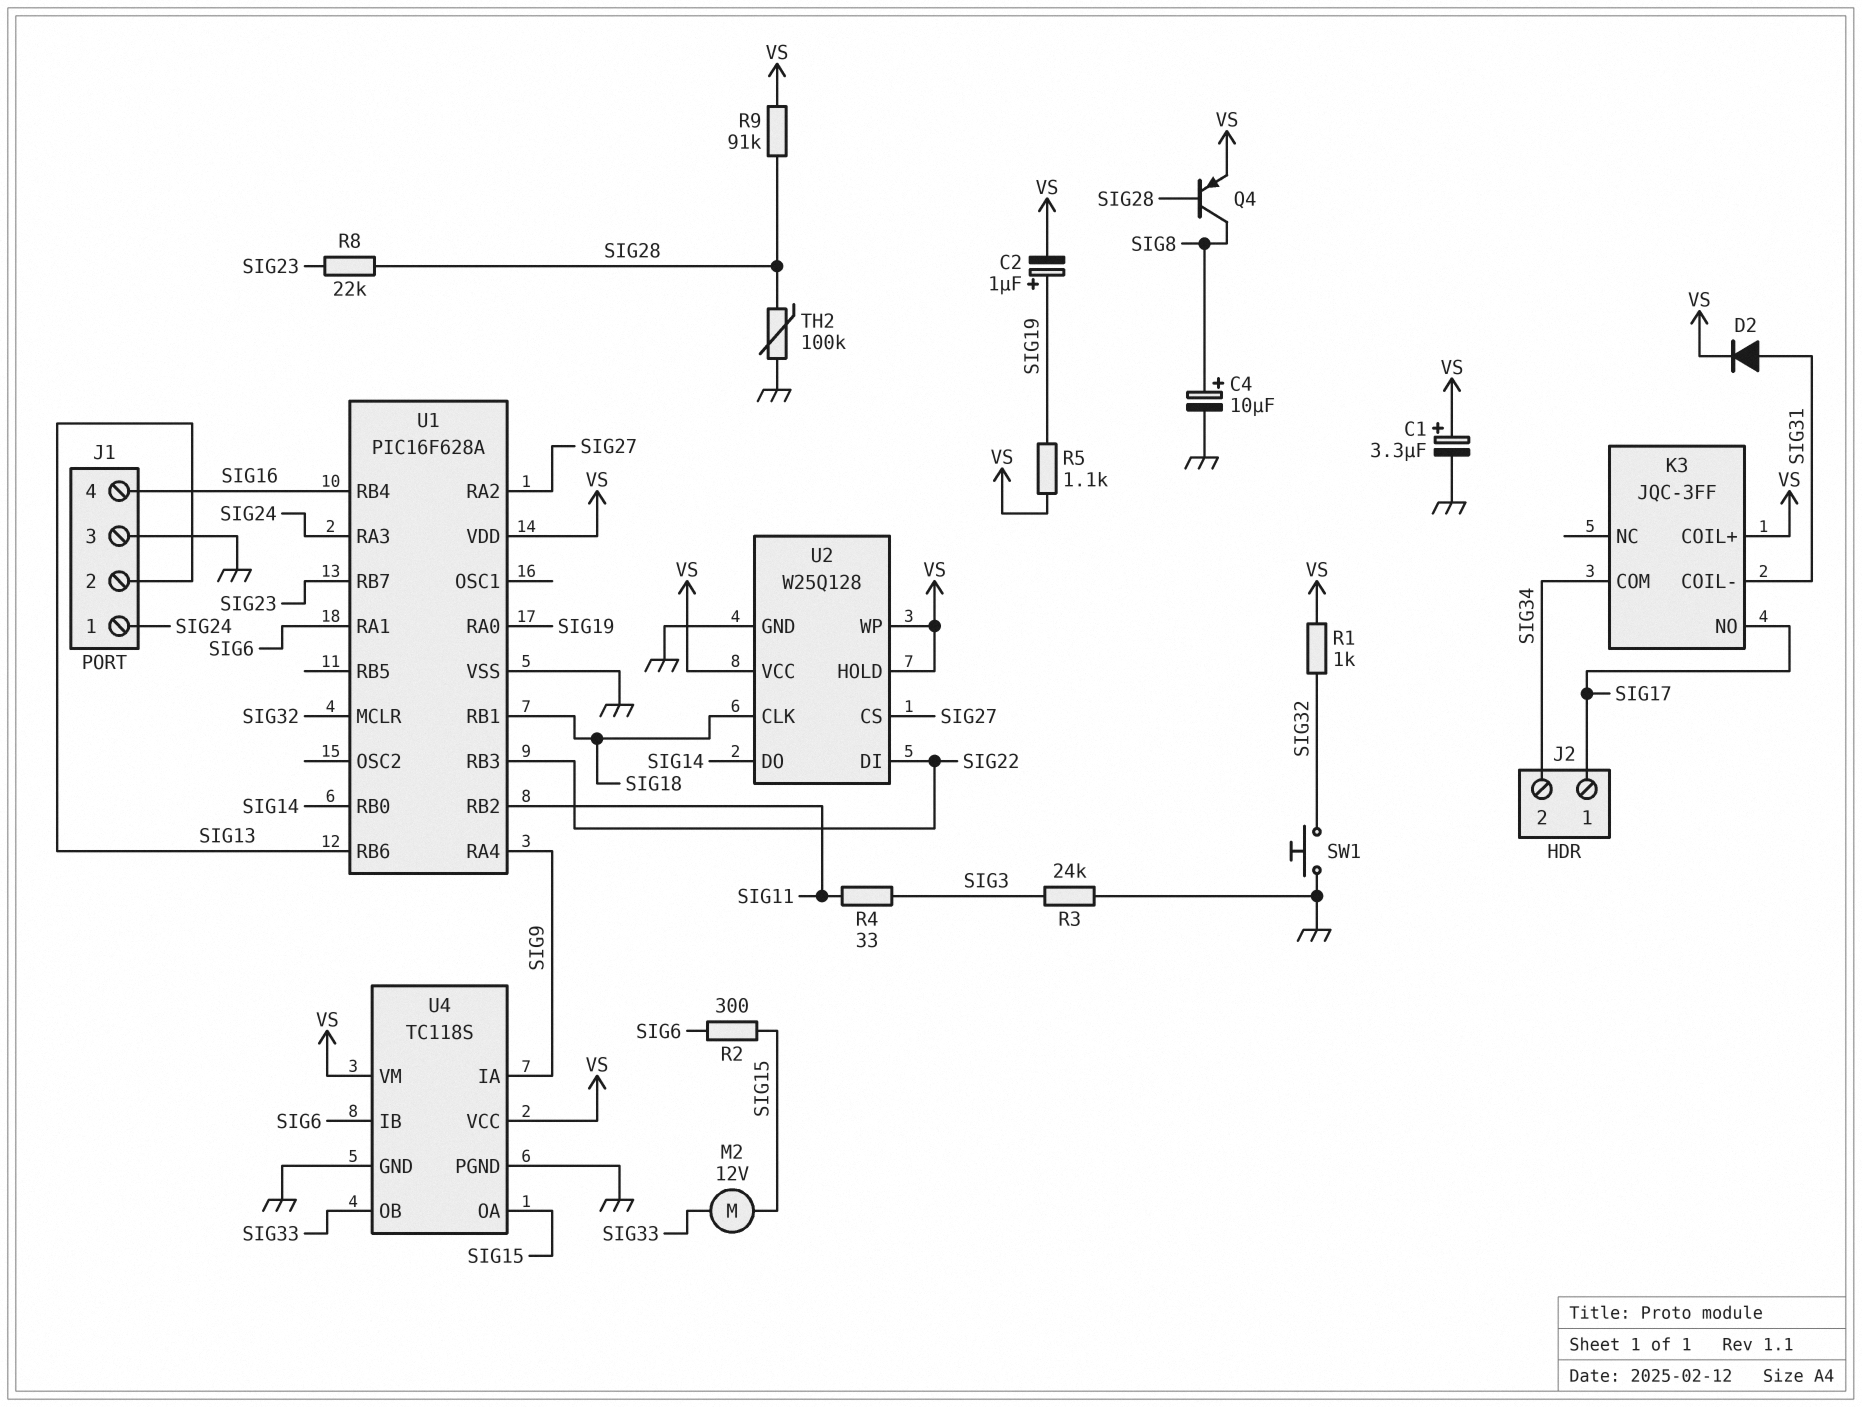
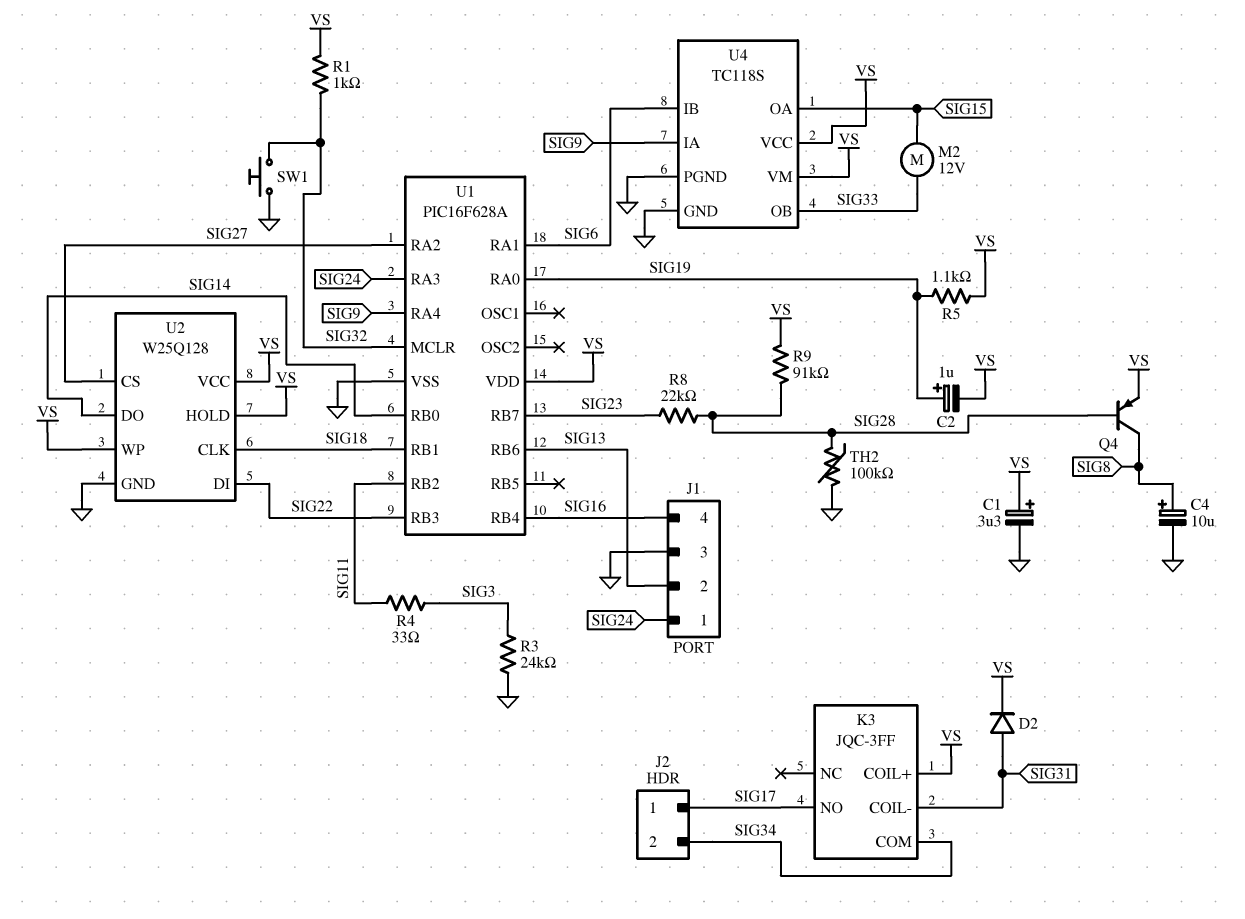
R2: 300 (SIG6, SIG15) -> none

